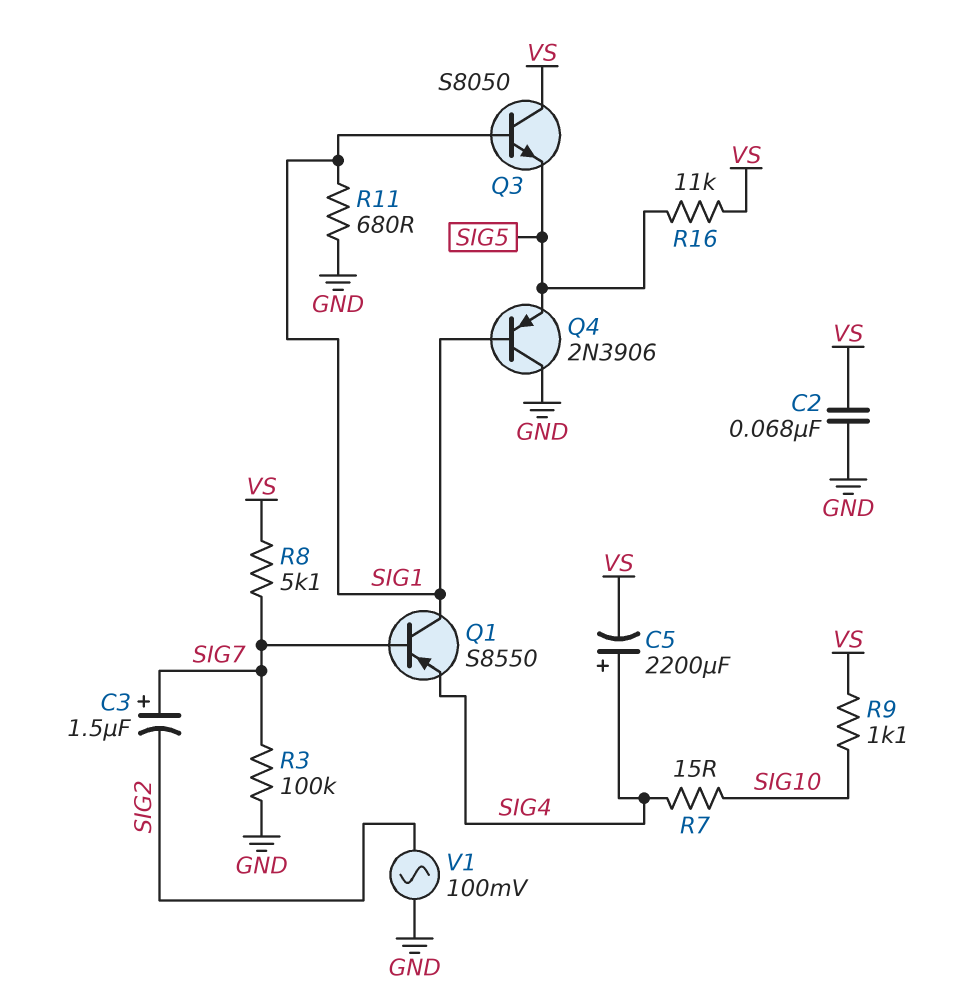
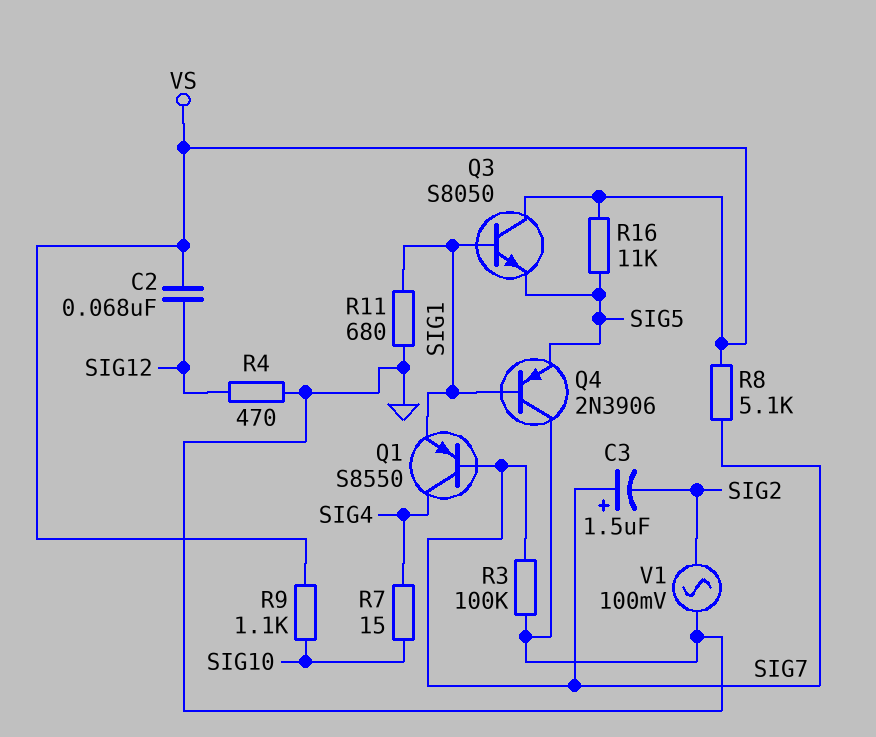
C2: 68nF (GND, VS) -> 68nF (SIG12, VS)
C5: 2200uF (plus SIG4, minus VS) -> none
Q1: PNP S8550 (B SIG7, C SIG1, E SIG4) -> PNP S8550 (B SIG7, C SIG4, E SIG1)
R4: none -> 470 (GND, SIG12)

